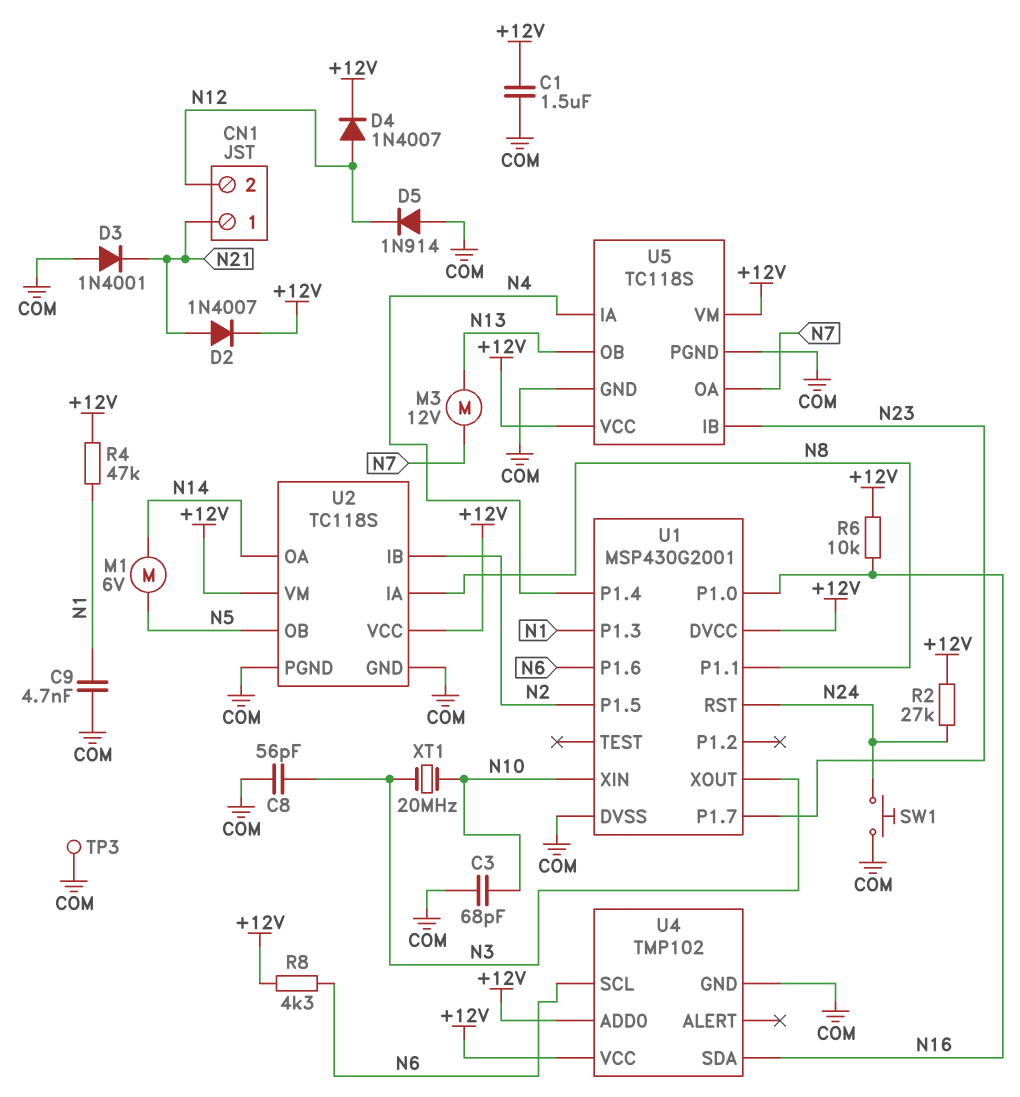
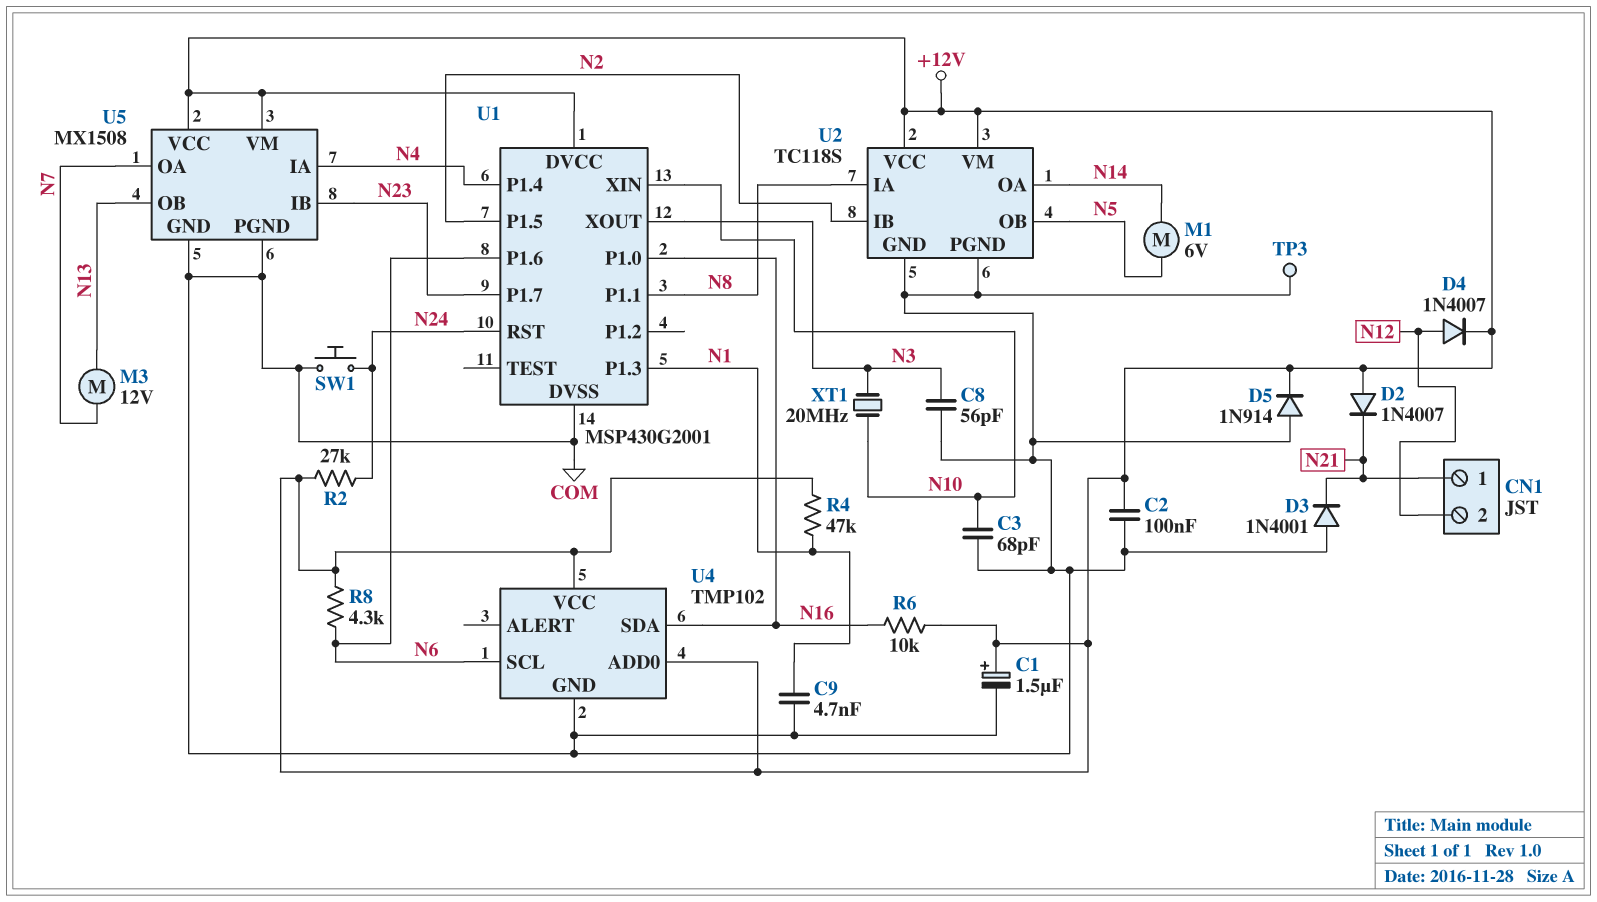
C1: 1.5uF (+12V, COM) -> 1.5uF (plus +12V, minus COM)
C2: none -> 100nF (+12V, COM)
D2: diode 1N4007 (A N21, K +12V) -> diode 1N4007 (A +12V, K N21)
D5: diode 1N914 (A COM, K N12) -> diode 1N914 (A COM, K +12V)
U5: TC118S -> MX1508

